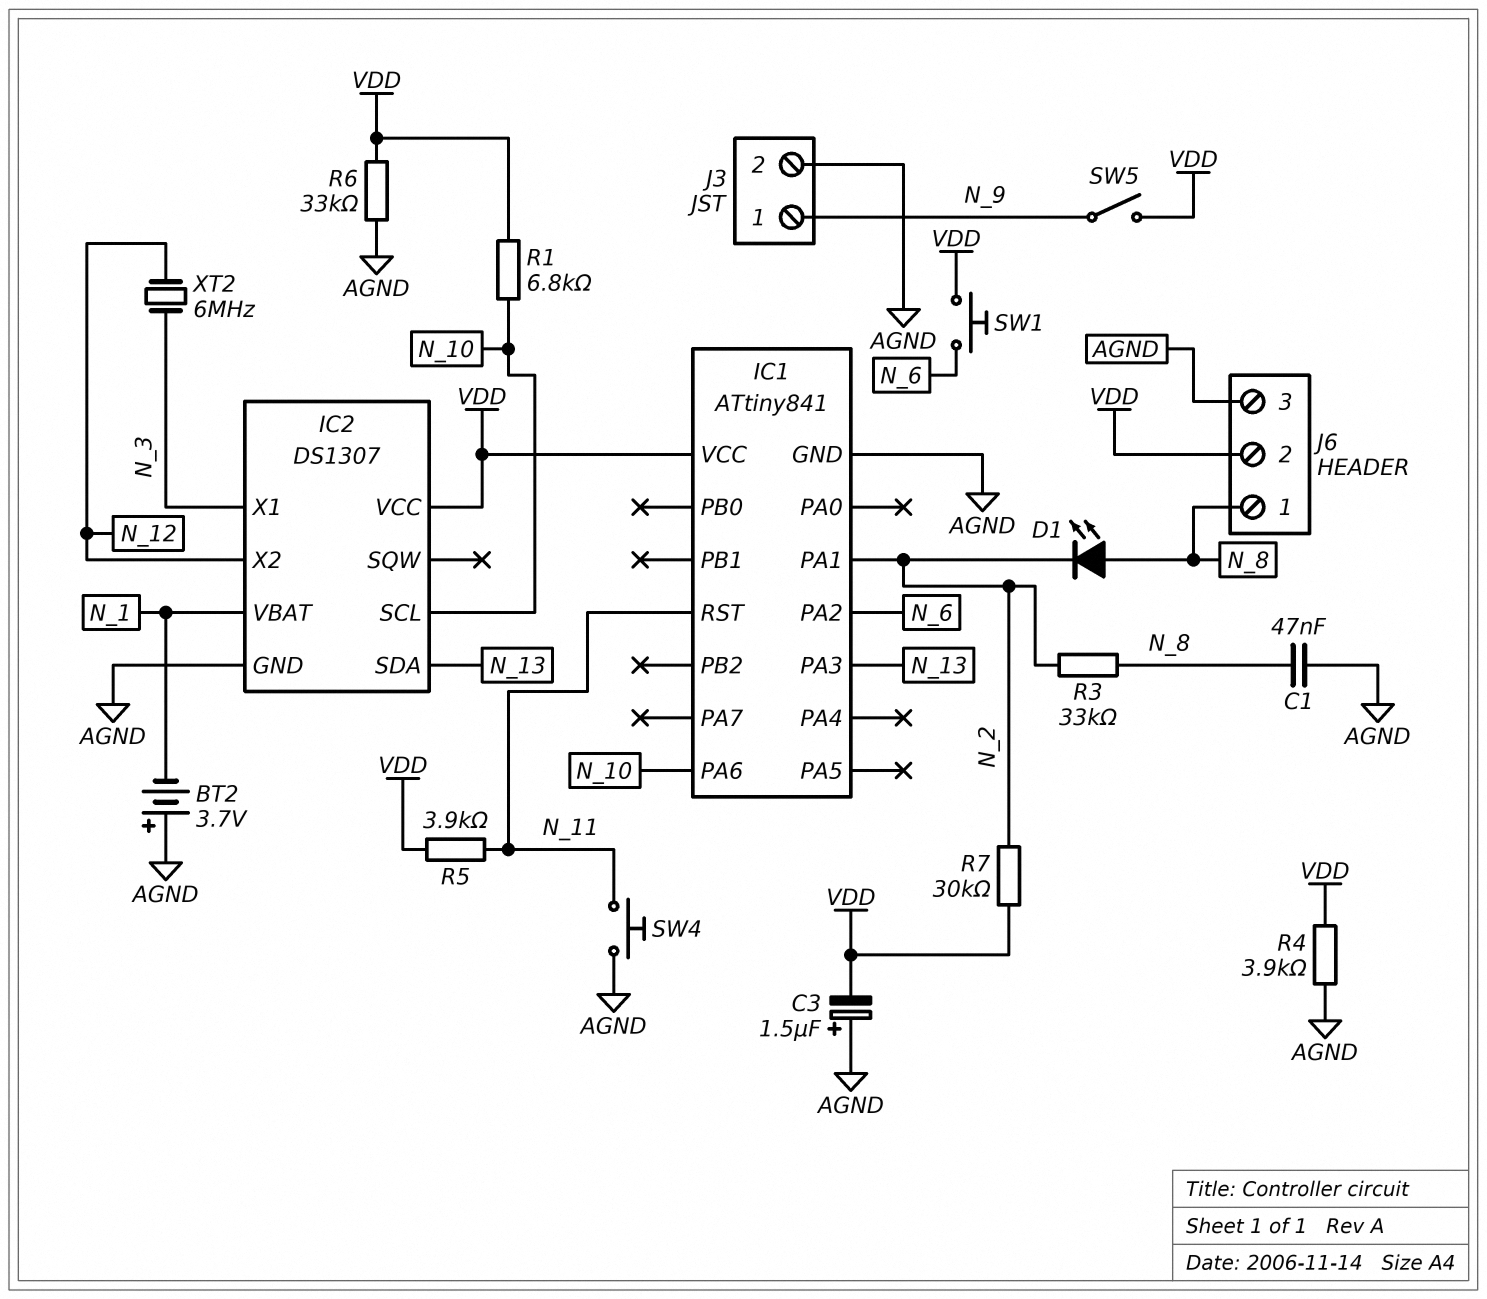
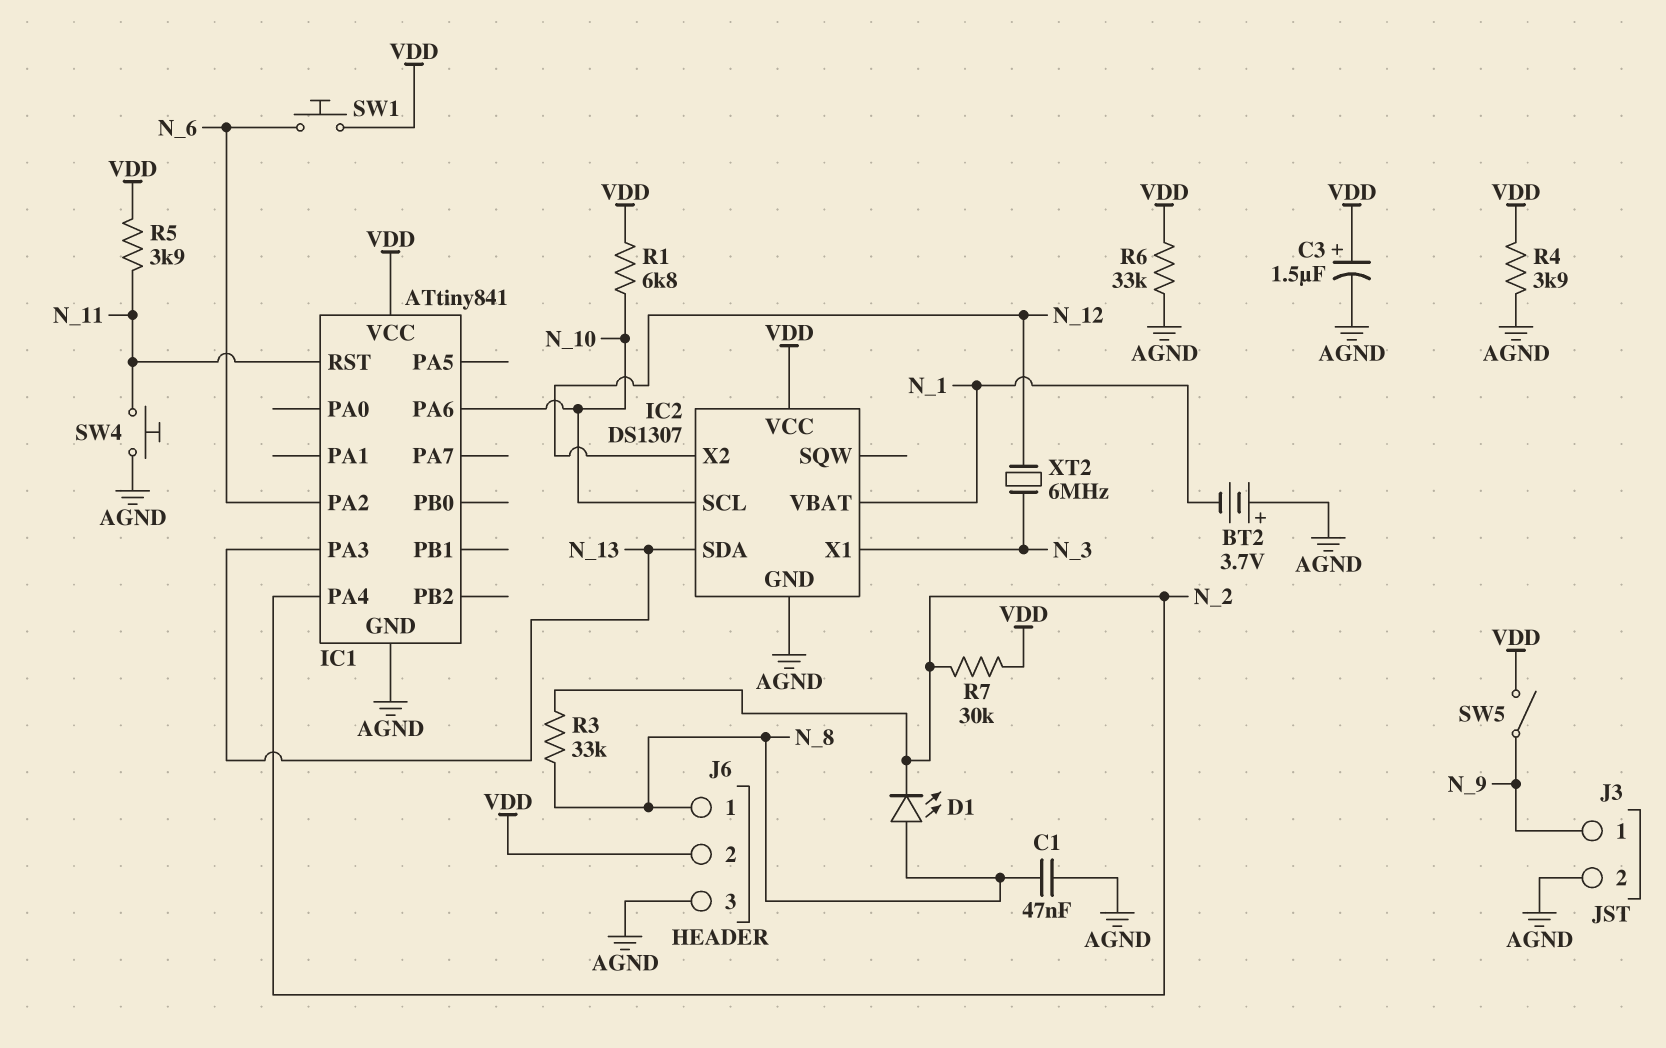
C3: 1.5uF (plus AGND, minus VDD) -> 1.5uF (plus VDD, minus AGND)
IC1 pin PA1: N_2 -> none
IC1 pin PA4: none -> N_2

